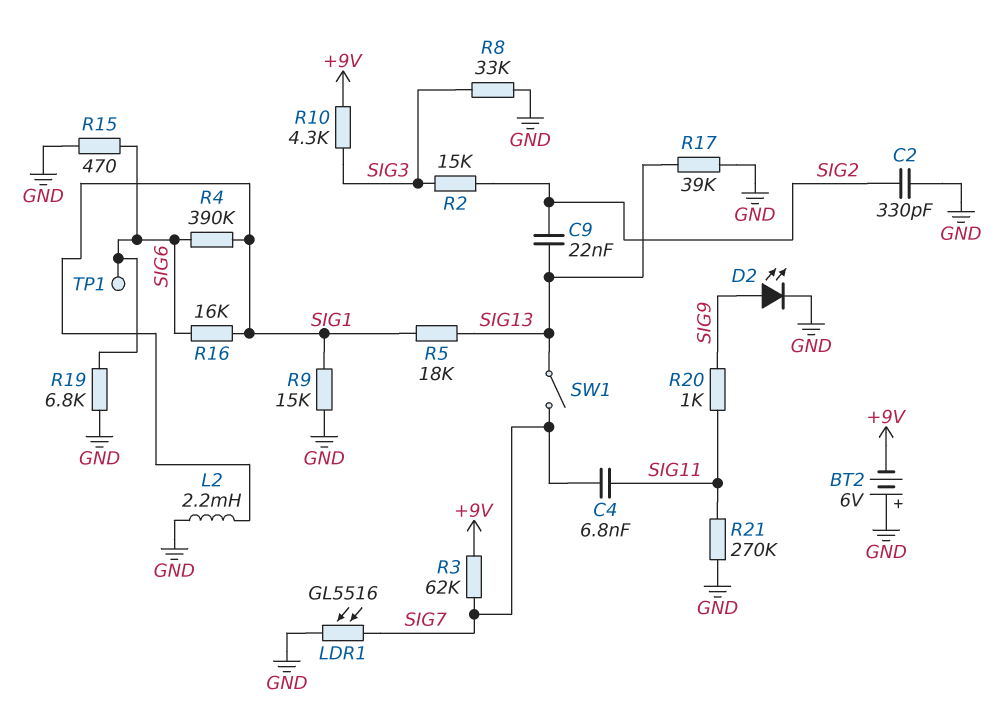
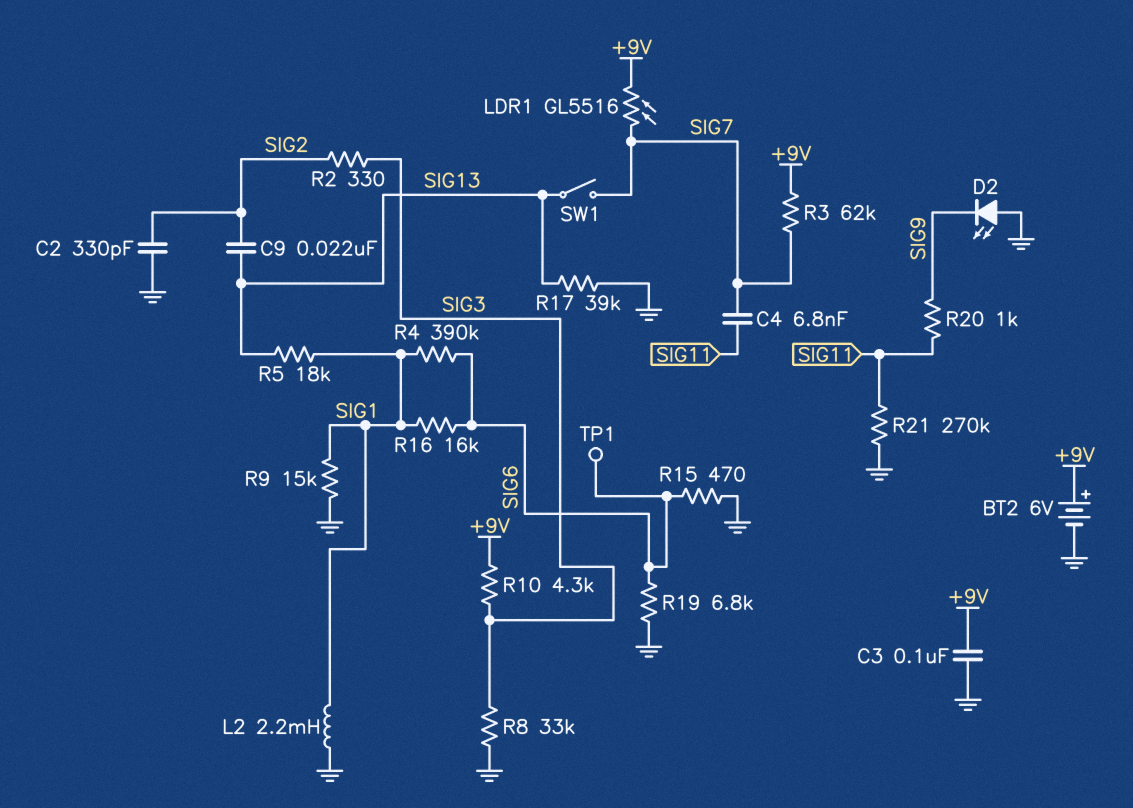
BT2: 6V (plus GND, minus +9V) -> 6V (plus +9V, minus GND)
C3: none -> 100nF (+9V, GND)
D2: LED (A SIG9, K GND) -> LED (A GND, K SIG9)
LDR1: GL5516 (GND, SIG7) -> GL5516 (+9V, SIG7)
R2: 15k (SIG2, SIG3) -> 330 (SIG2, SIG3)

